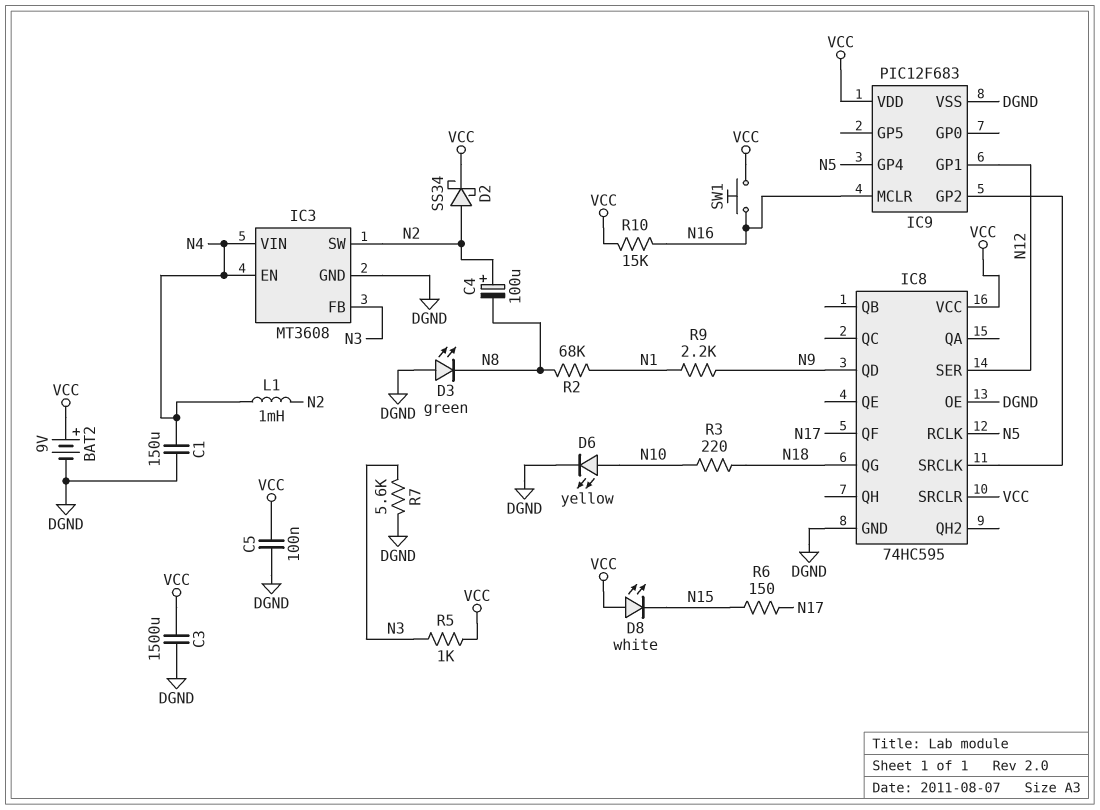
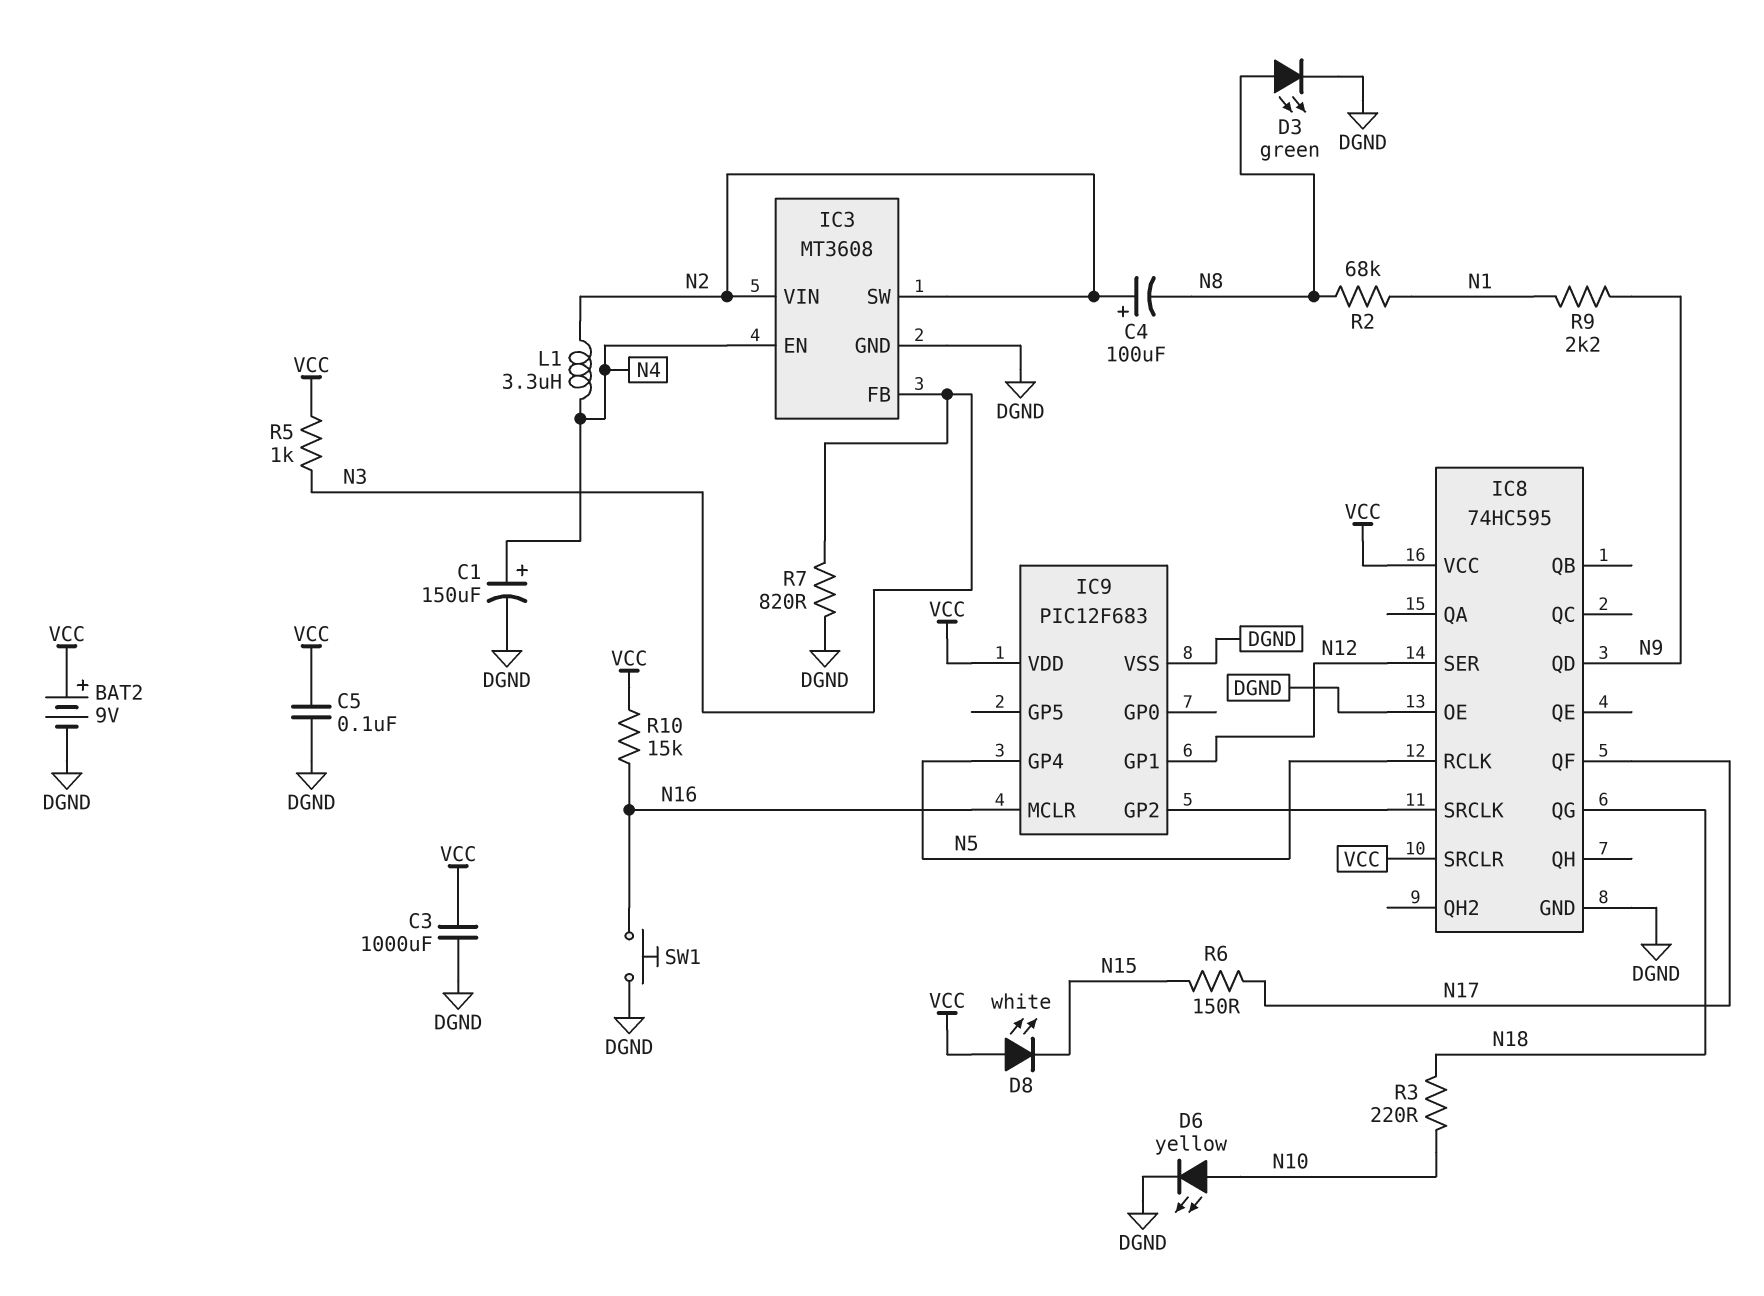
C1: 150uF (DGND, N4) -> 150uF (plus N4, minus DGND)
C3: 1500uF (DGND, VCC) -> 1000uF (DGND, VCC)
D2: schottky SS34 (A N2, K VCC) -> none
D3: LED green (A DGND, K N8) -> LED green (A N8, K DGND)
IC3 pin VIN: N4 -> N2
L1: 1mH (N2, N4) -> 3.3uH (N2, N4)
R7: 5.6k (DGND, N3) -> 820 (DGND, N3)
SW1: button (N16, VCC) -> button (DGND, N16)

